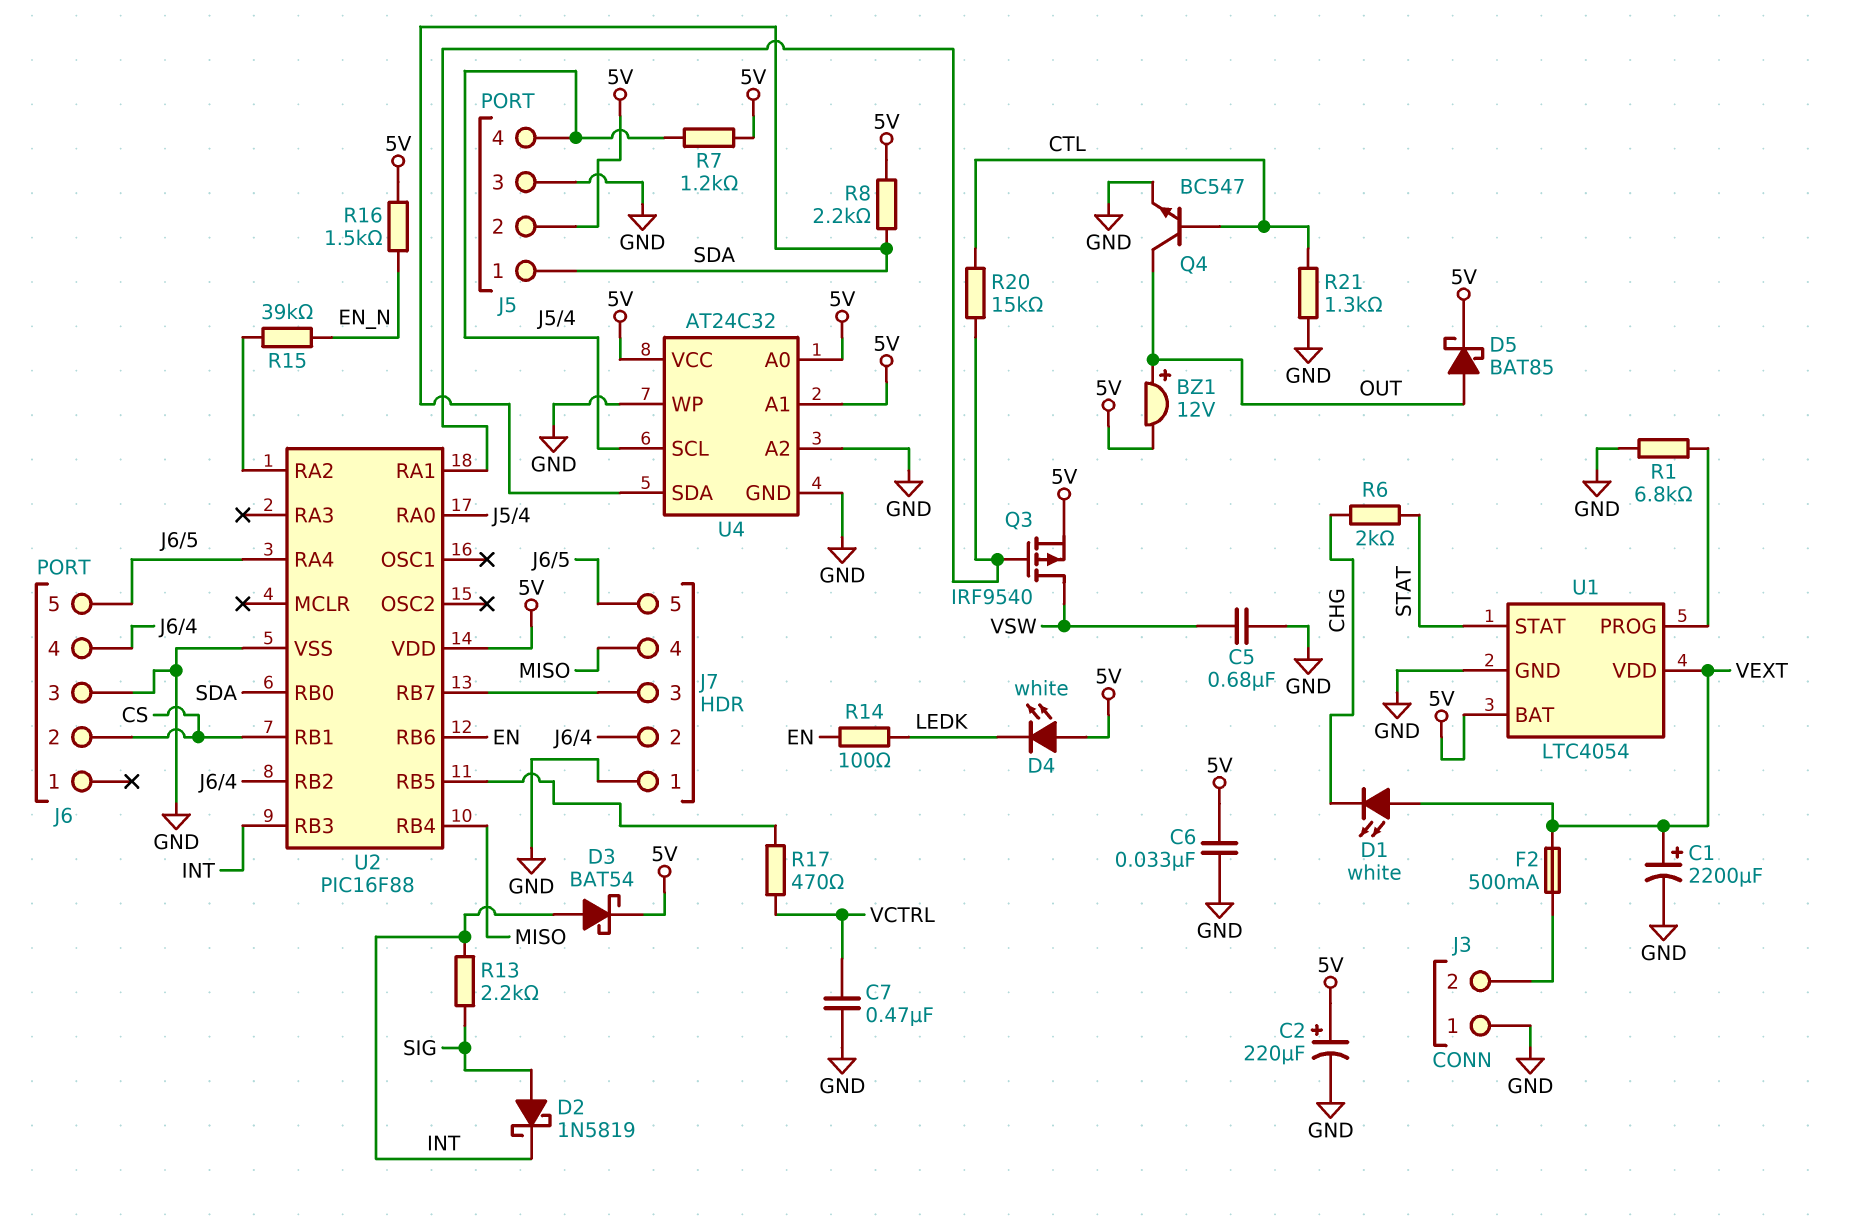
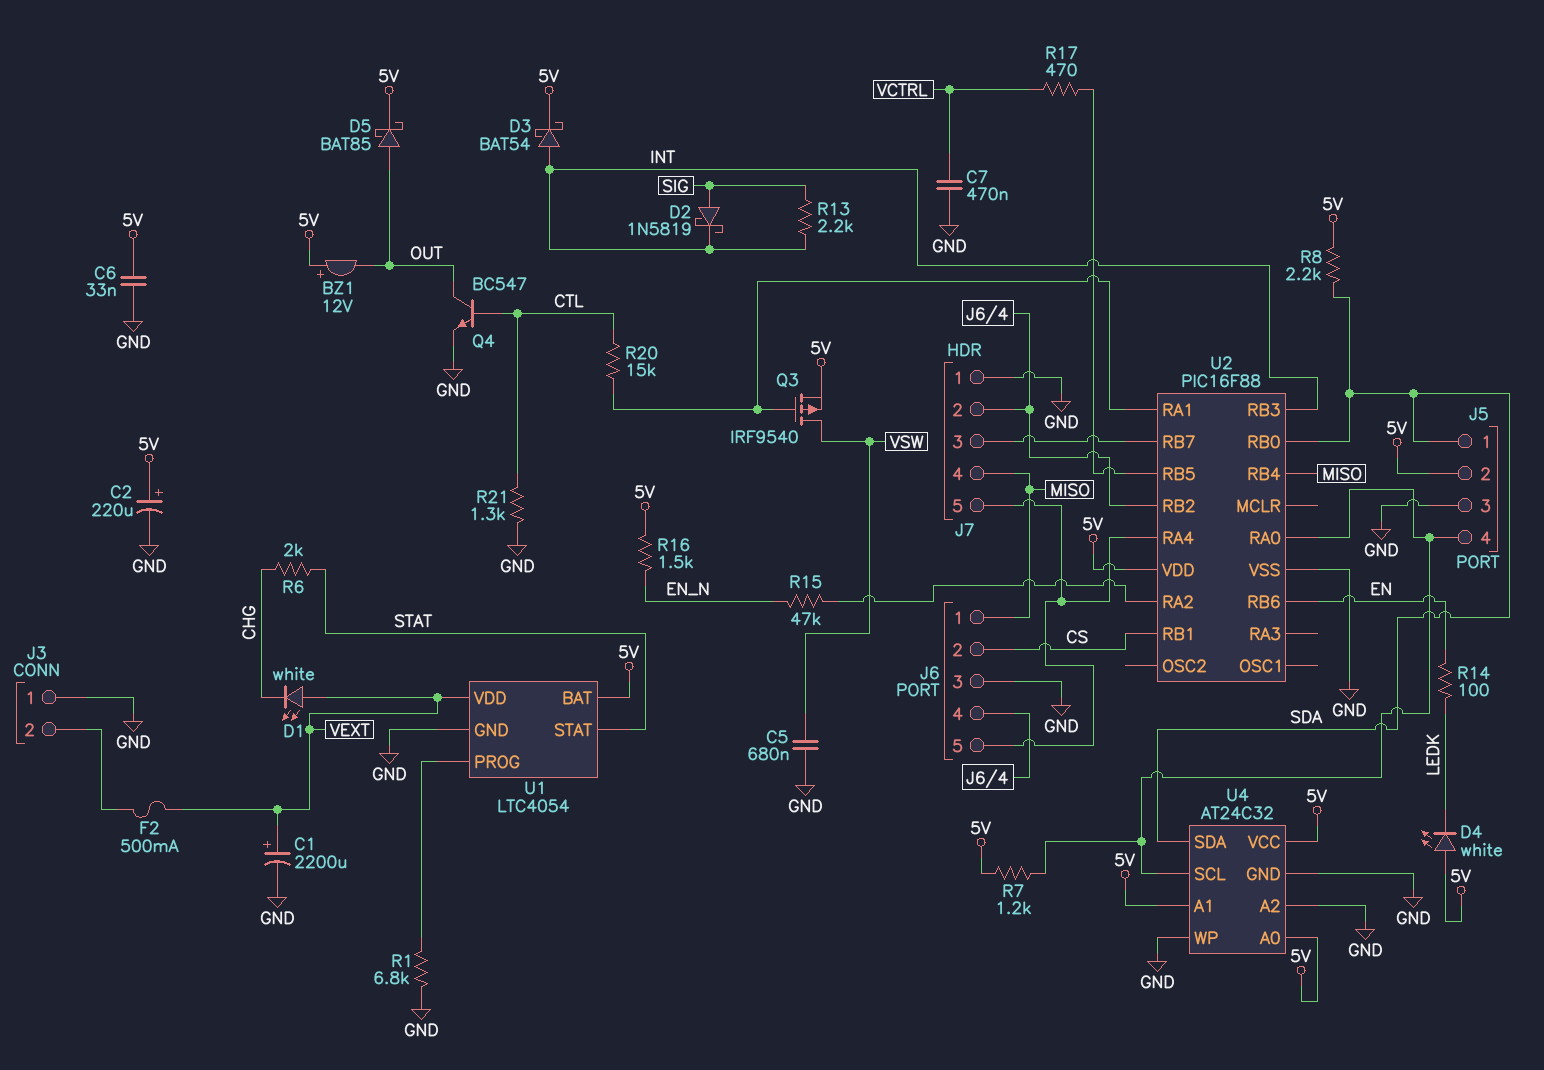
BZ1: buzzer 12V (plus OUT, minus 5V) -> buzzer 12V (plus 5V, minus OUT)
J6 pin 1: none -> MISO
R15: 39k (EN_N, U2/RA2) -> 47k (EN_N, U2/RA2)

